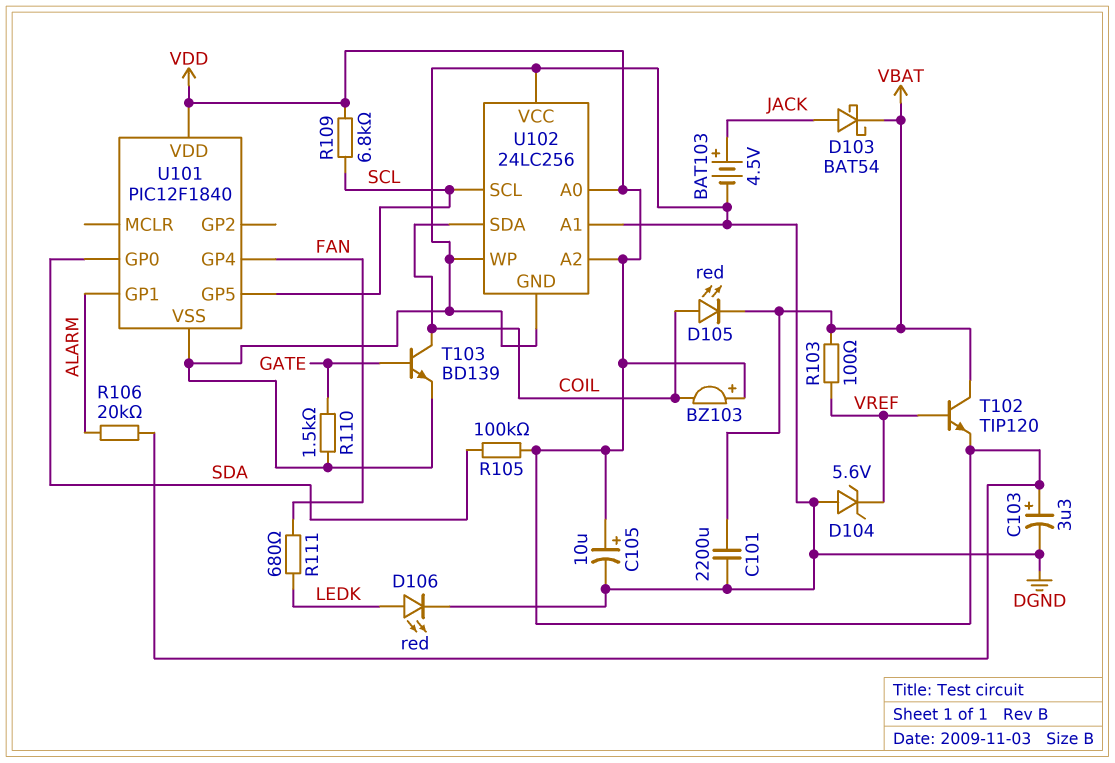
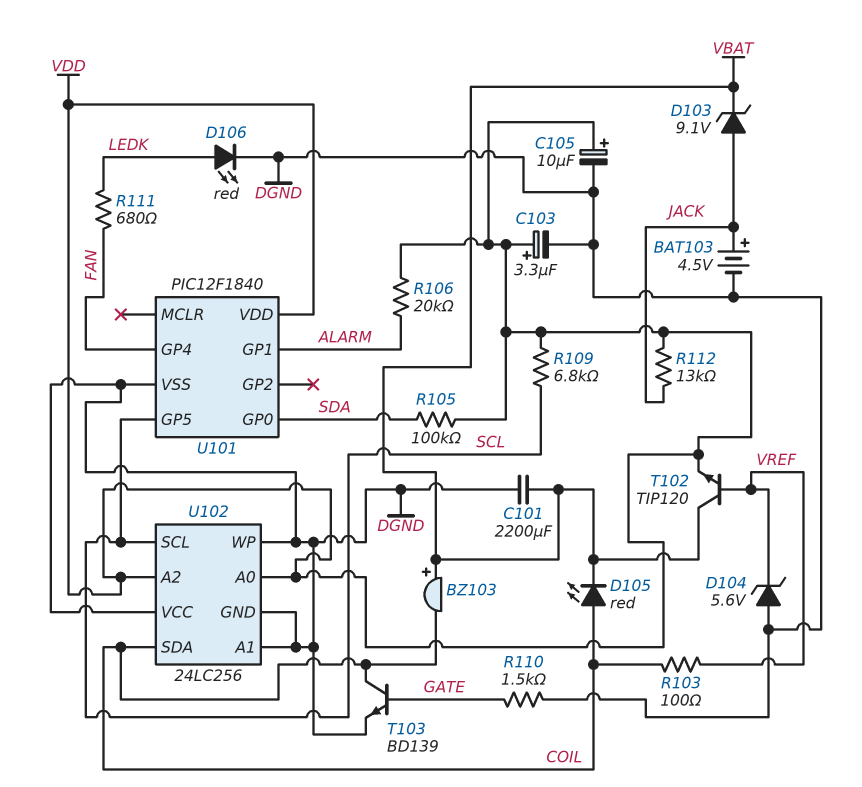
BZ103: buzzer (plus VDD, minus COIL) -> buzzer (plus VBAT, minus COIL)
D103: schottky BAT54 (A JACK, K VBAT) -> zener 9.1V (A JACK, K VBAT)
R103: 100 (VBAT, VREF) -> 100 (COIL, VREF)
R112: none -> 13k (JACK, VDD)

